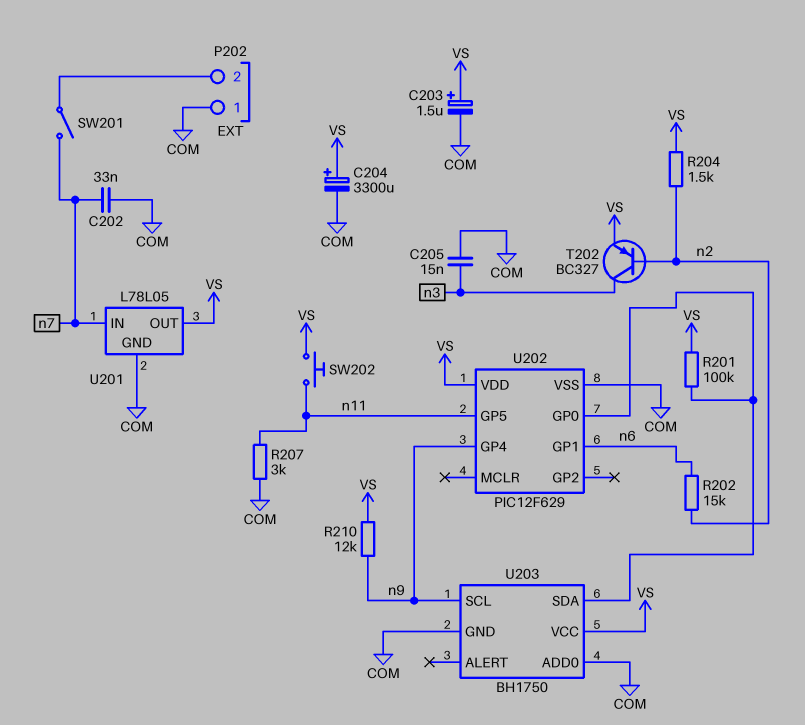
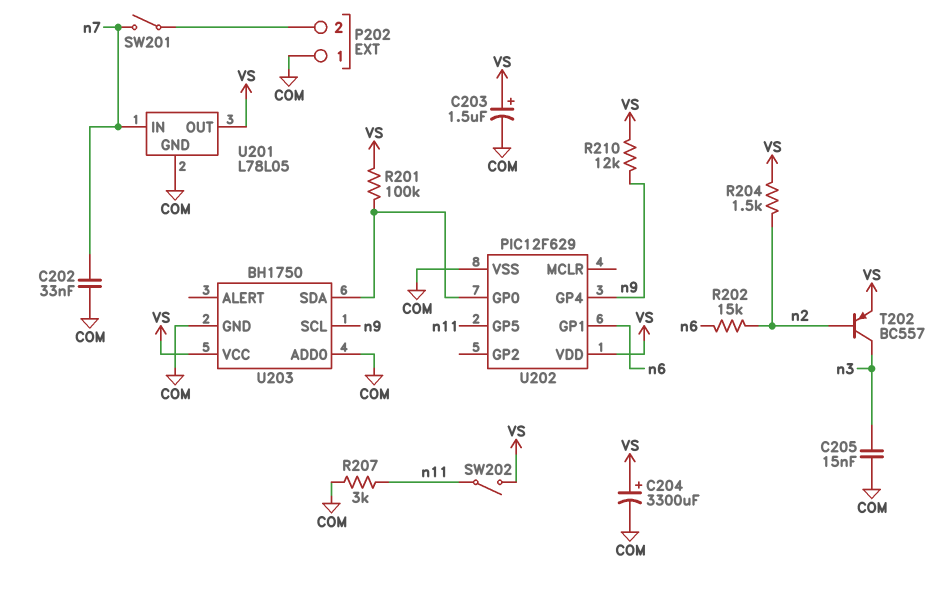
SW202: button (VS, n11) -> switch (VS, n11)
T202: PNP BC327 (B n2, C n3, E VS) -> PNP BC557 (B n2, C n3, E VS)

